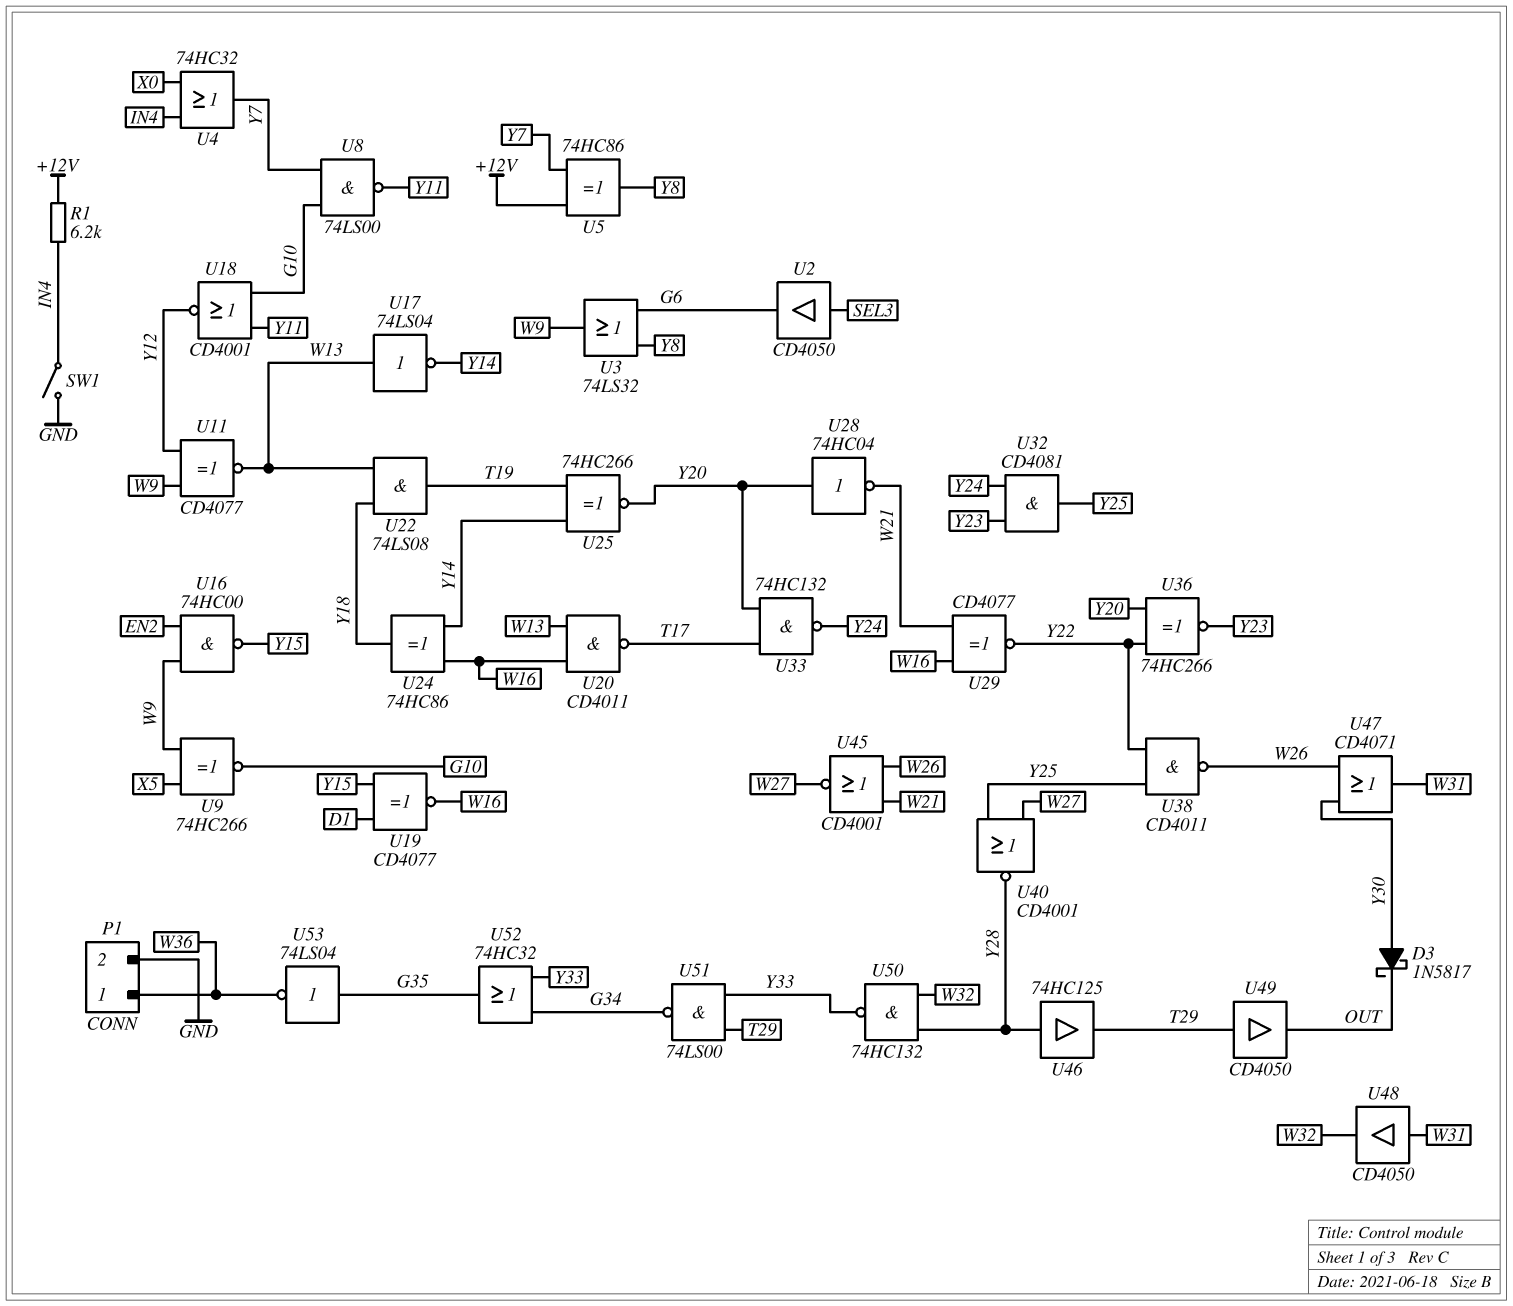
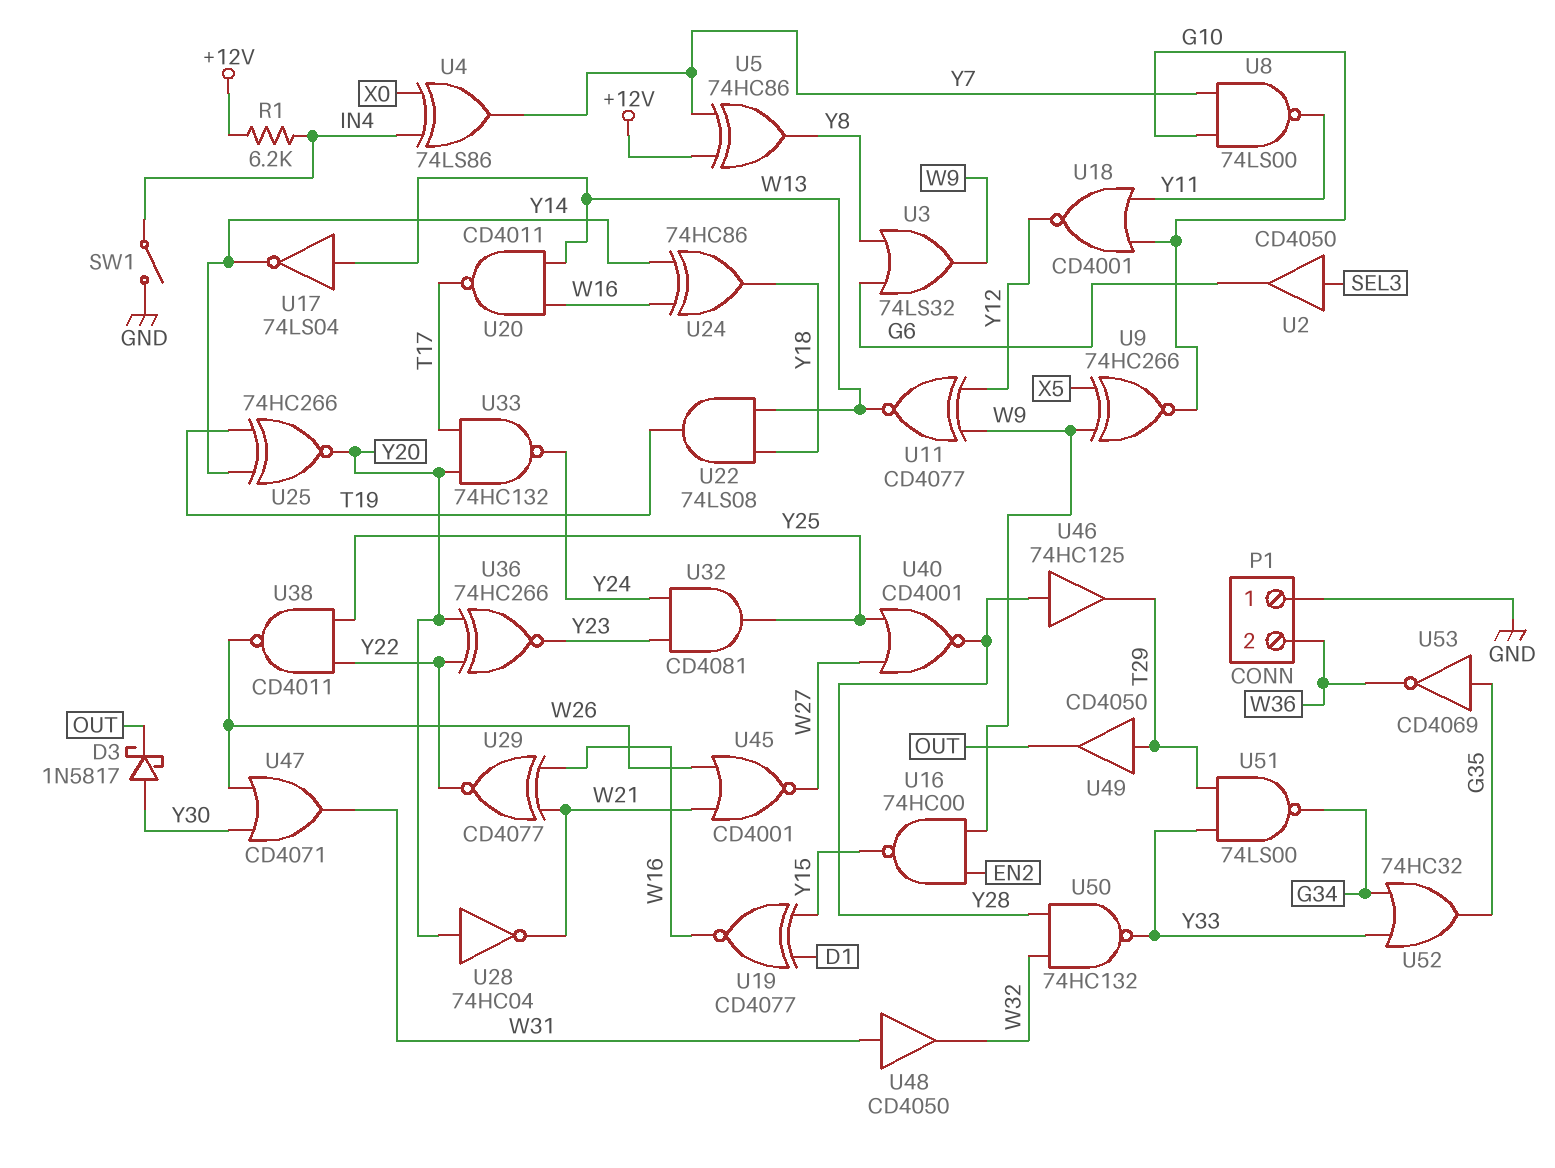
P1 pin 1: W36 -> GND
P1 pin 2: GND -> W36
U4: OR 74HC32 (in IN4, in X0, out Y7) -> XOR 74LS86 (in IN4, in X0, out Y7)
U53: NOT 74LS04 (in G35, out W36) -> NOT CD4069 (in G35, out W36)

